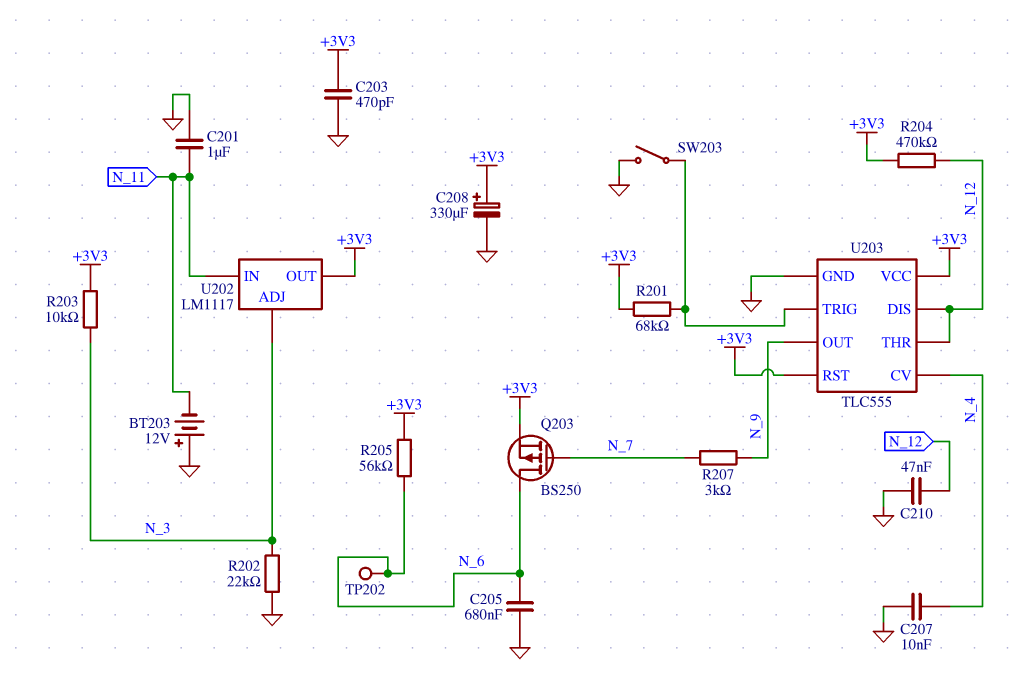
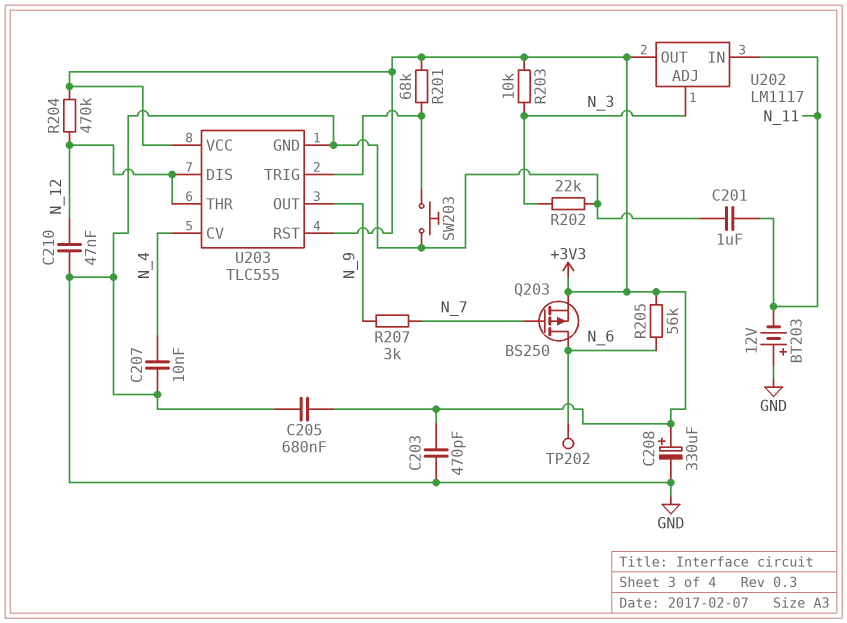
C205: 680nF (GND, N_6) -> 680nF (+3V3, GND)
SW203: switch (GND, U203/TRIG) -> button (GND, U203/TRIG)

